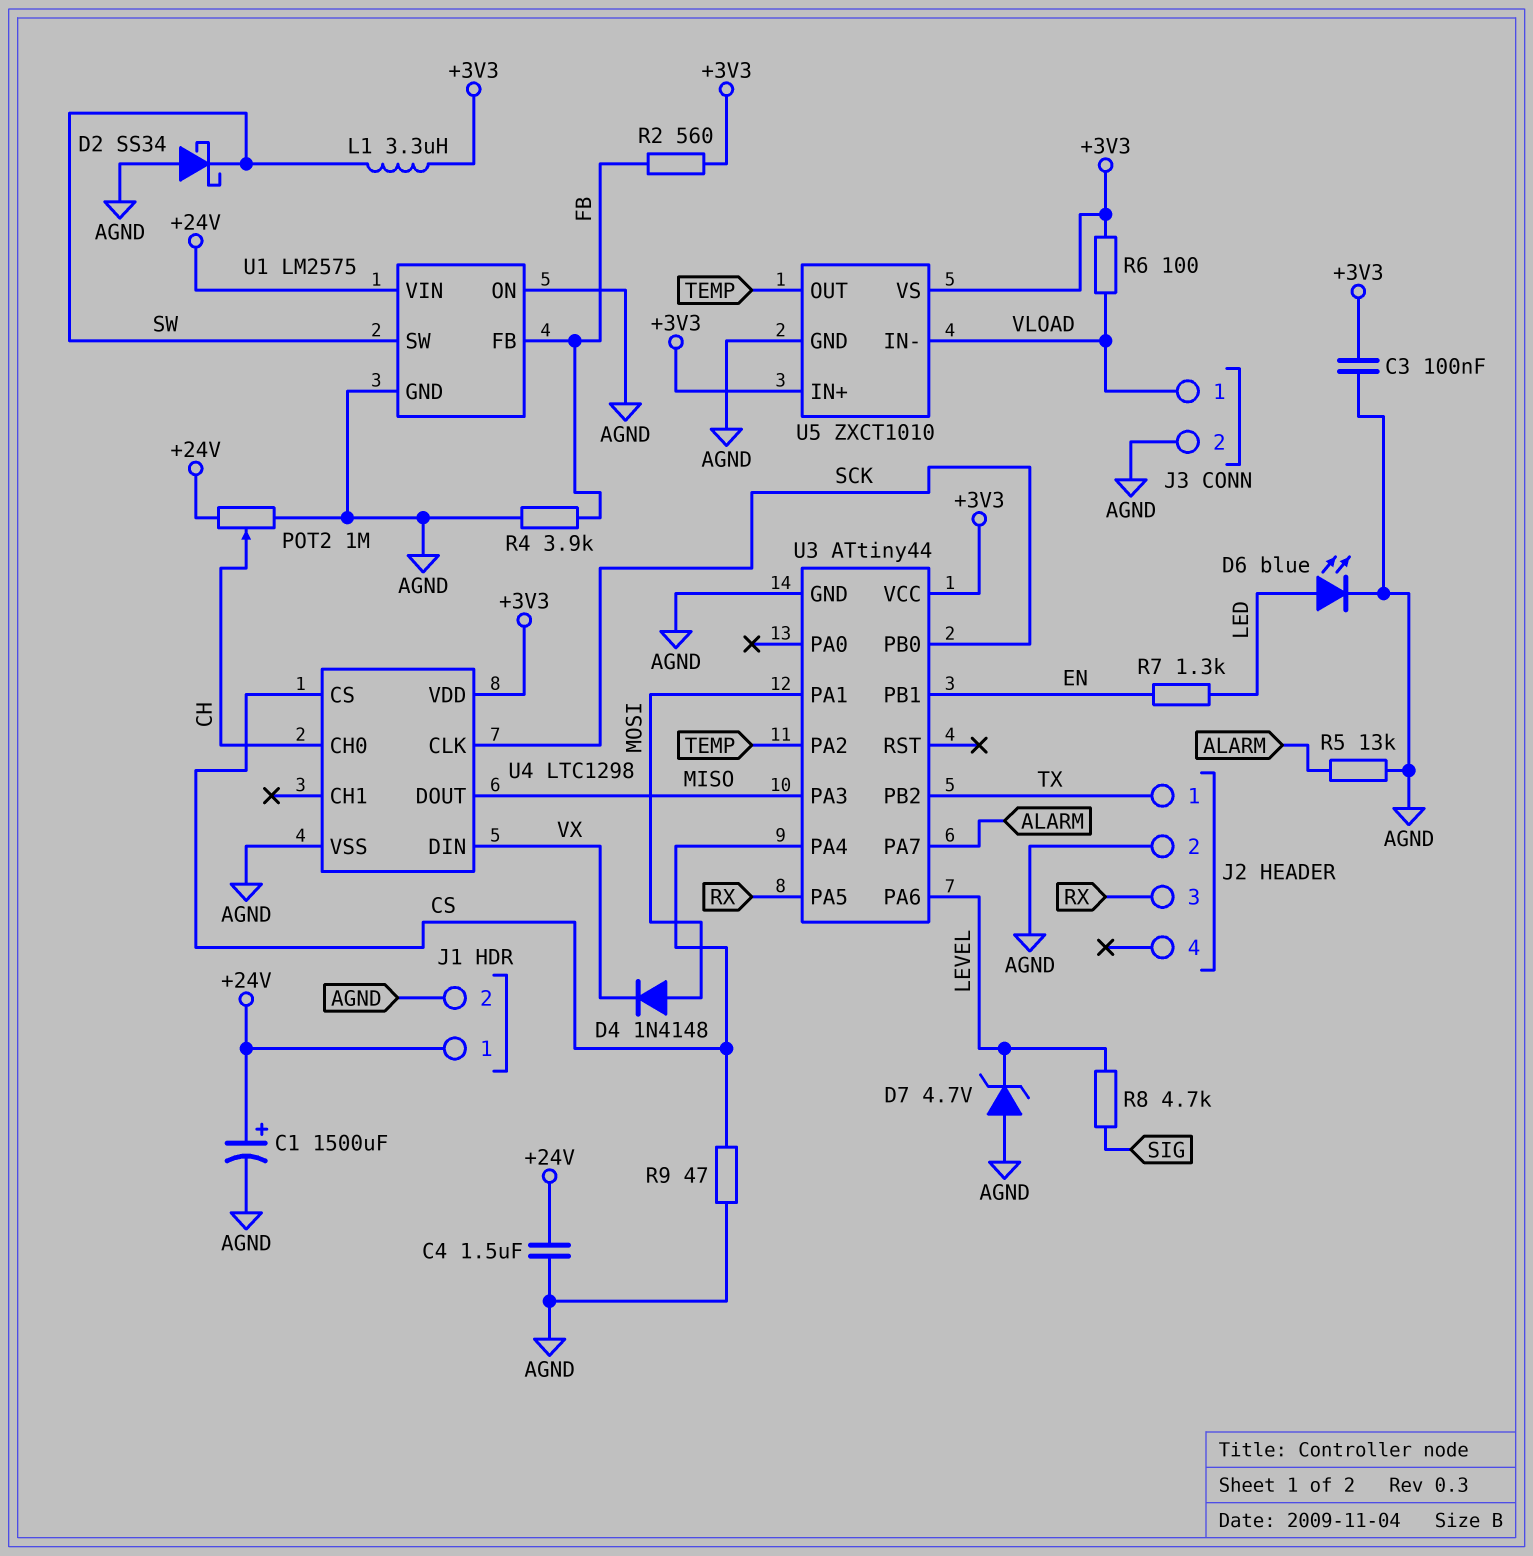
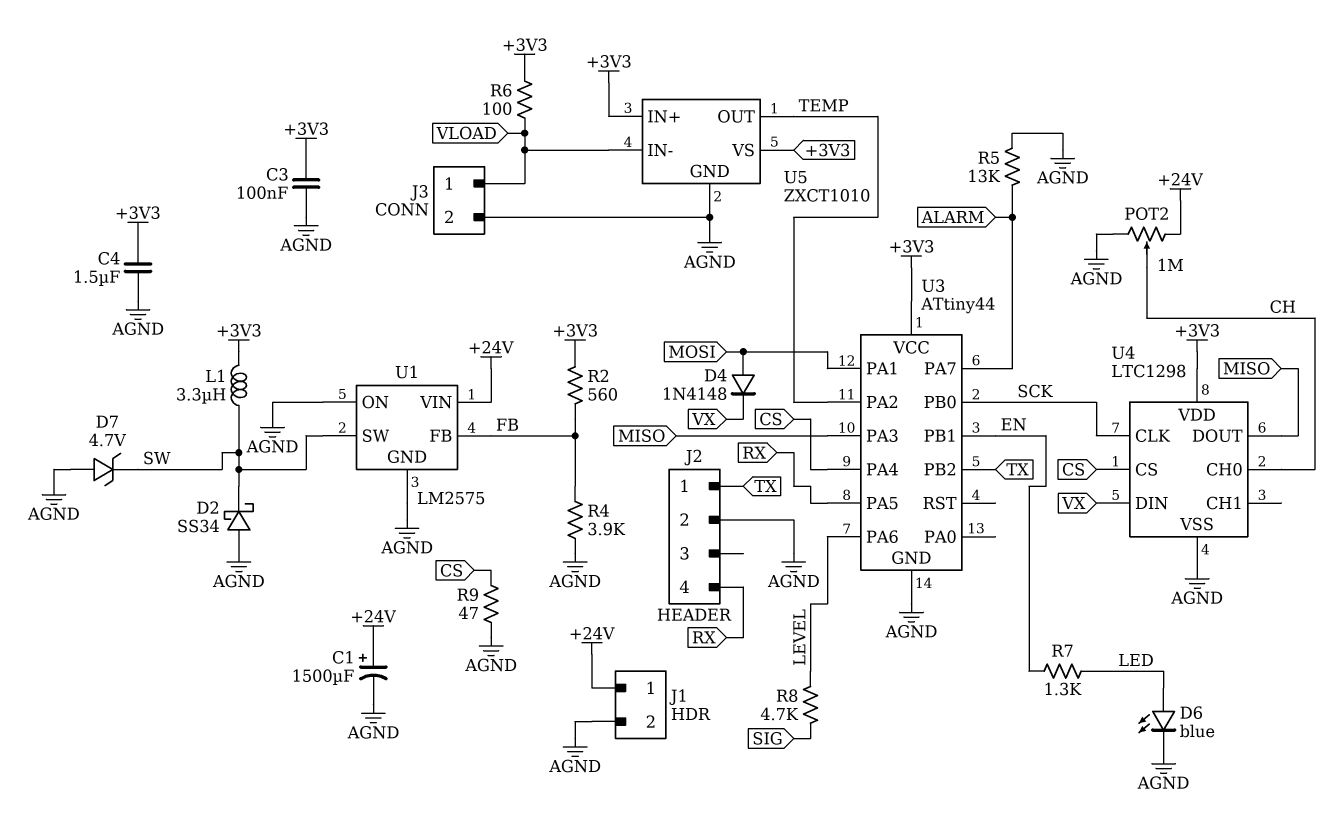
C4: 1.5uF (+24V, AGND) -> 1.5uF (+3V3, AGND)
D7: zener 4.7V (A AGND, K LEVEL) -> zener 4.7V (A AGND, K SW)
J2 pin 3: RX -> none
J2 pin 4: none -> RX

